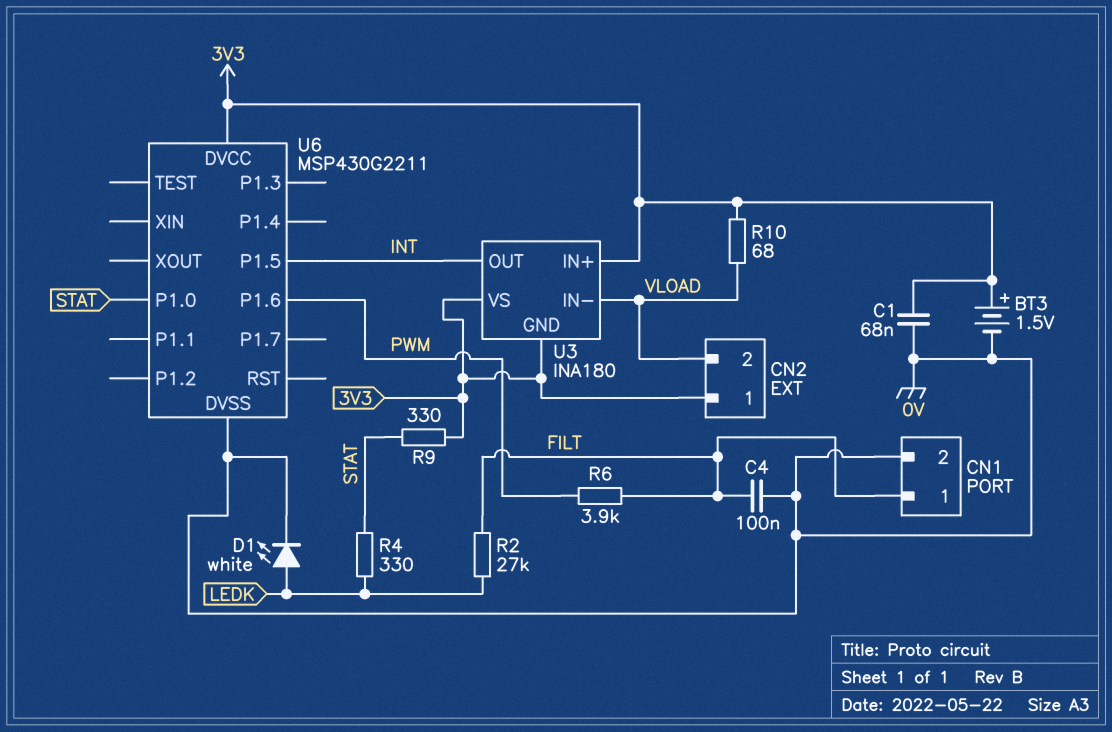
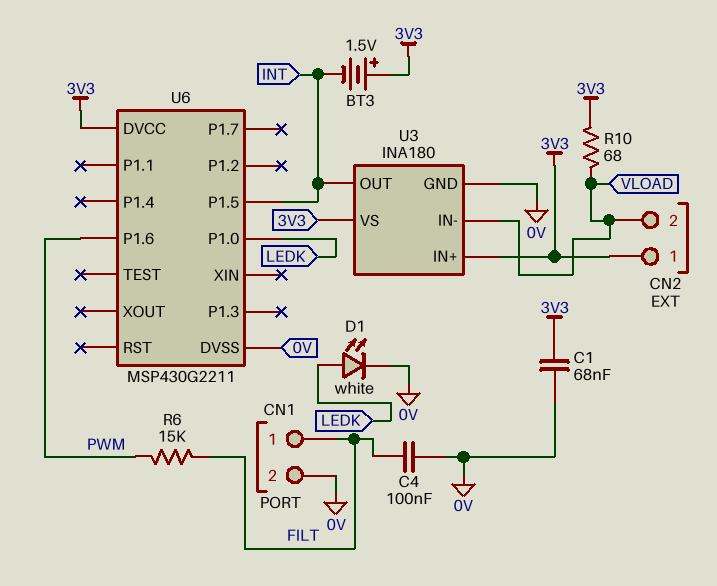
BT3: 1.5V (plus 3V3, minus 0V) -> 1.5V (plus 3V3, minus INT)
R2: 27k (FILT, LEDK) -> none
R4: 330 (LEDK, STAT) -> none
R6: 3.9k (FILT, PWM) -> 15k (FILT, PWM)
R9: 330 (3V3, STAT) -> none
U3 pin GND: 3V3 -> 0V
U6 pin P1.0: STAT -> LEDK

